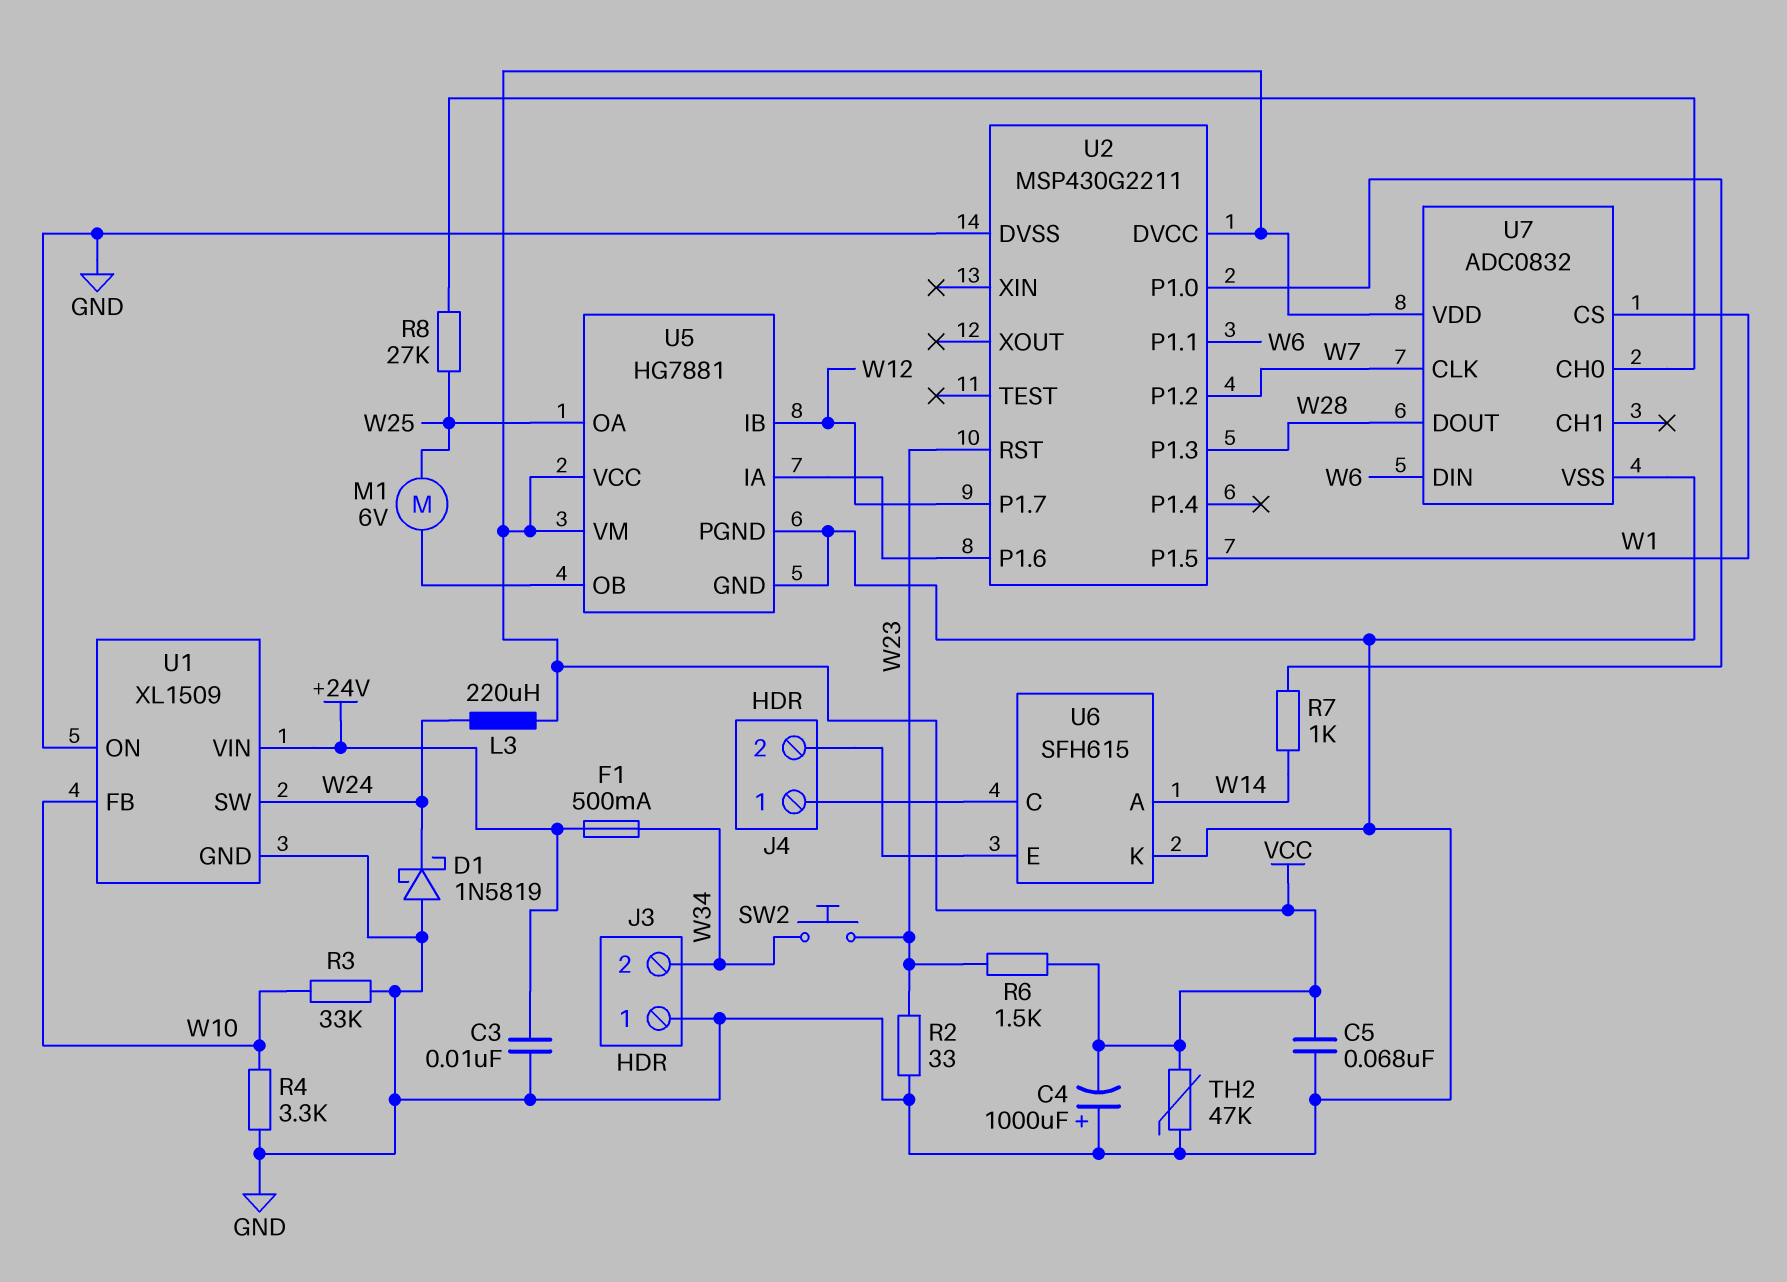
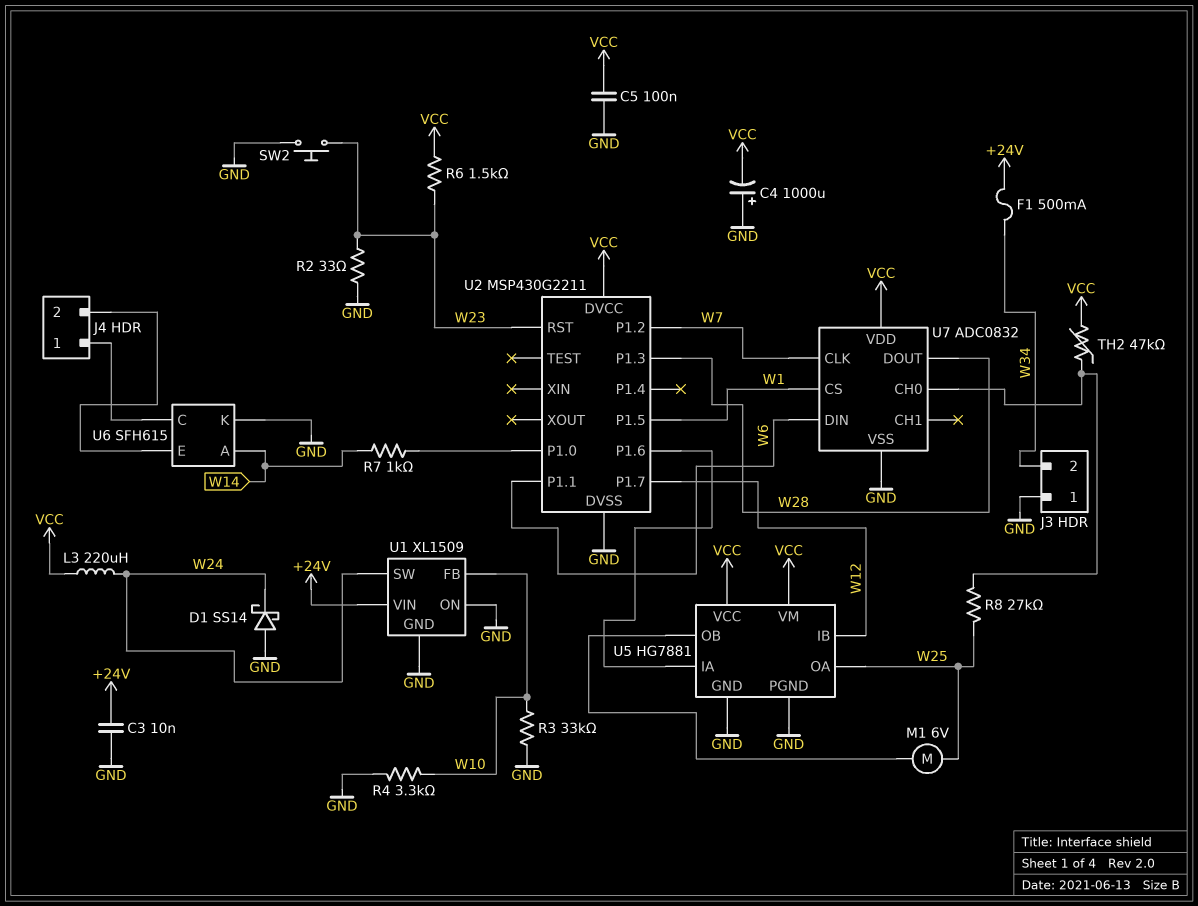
C5: 68nF (GND, VCC) -> 100nF (GND, VCC)
D1: schottky 1N5819 (A GND, K W24) -> schottky SS14 (A GND, K W24)
SW2: button (W23, W34) -> button (GND, W23)
TH2: 47k (GND, VCC) -> 47k (U7/CH0, VCC)

